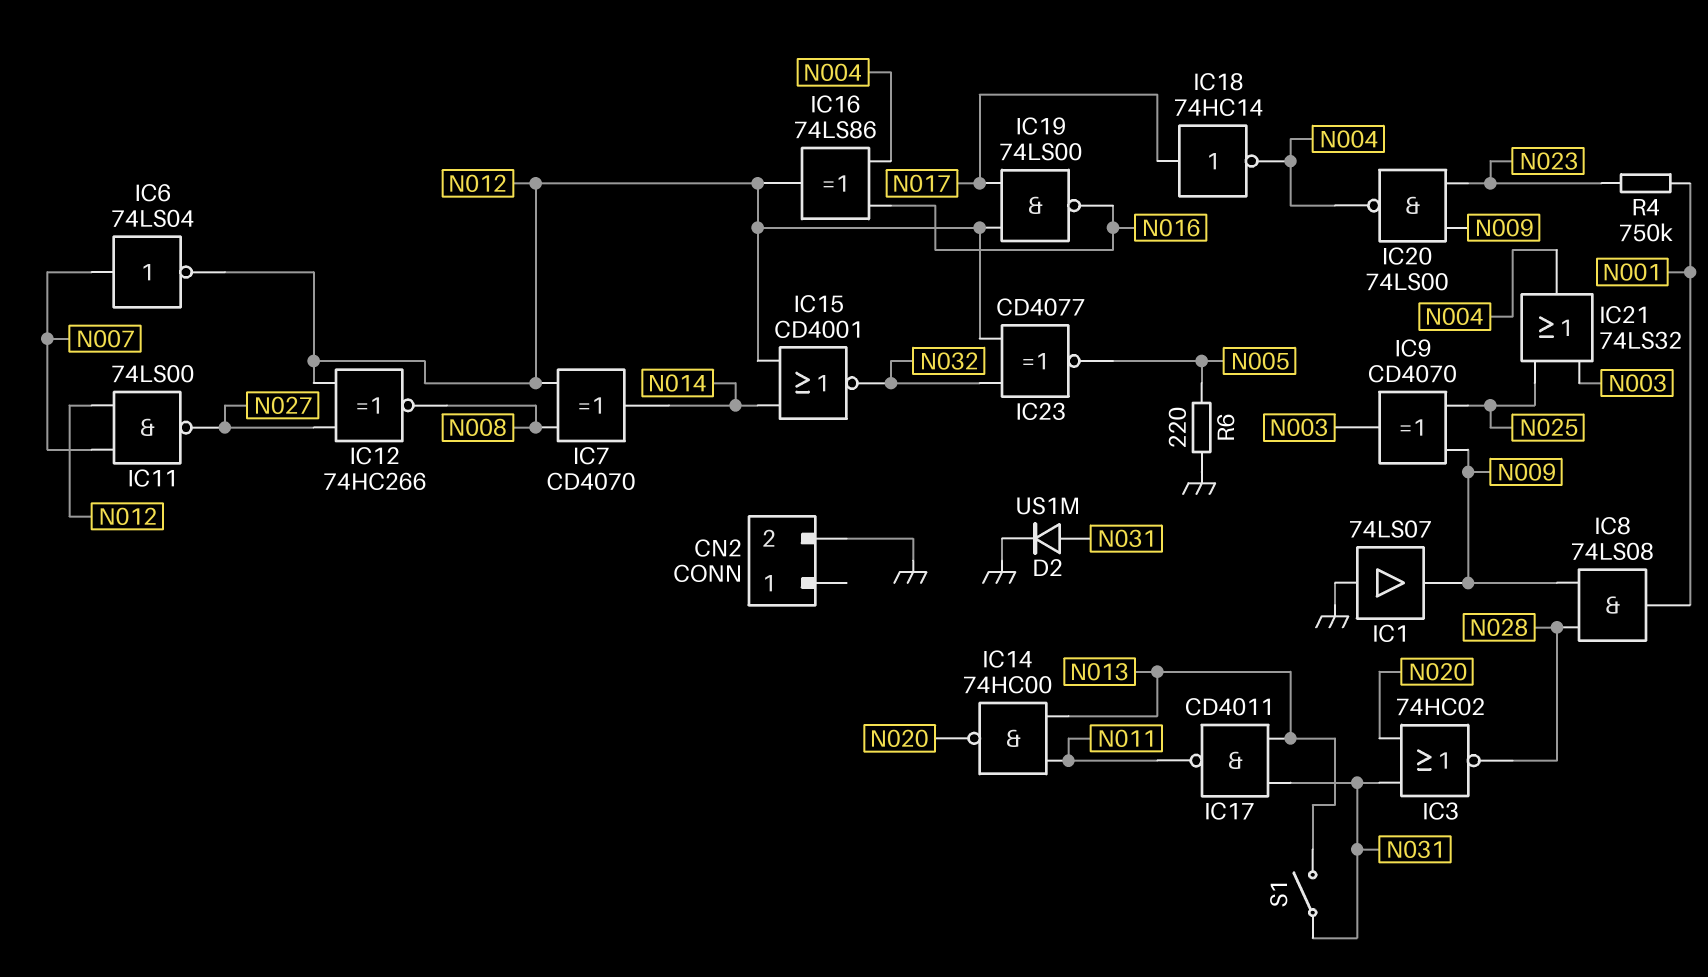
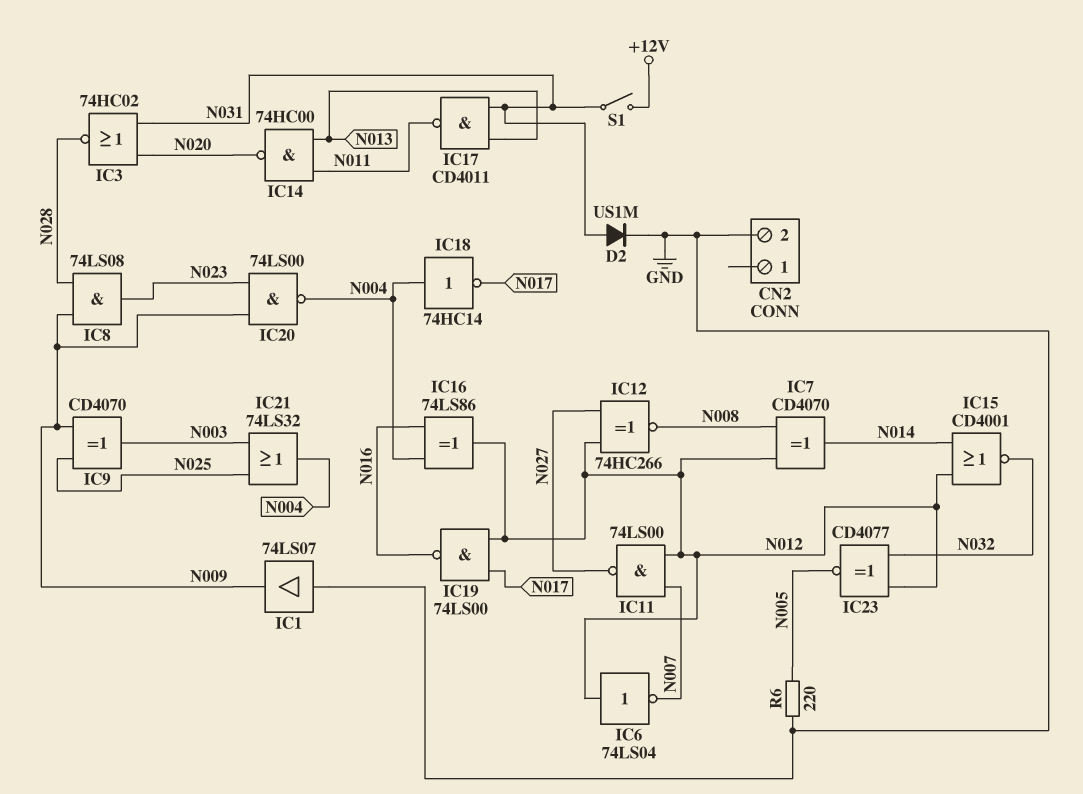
IC6: NOT 74LS04 (in N007, out N012) -> NOT 74LS04 (in N012, out N007)
IC8: AND 74LS08 (in N009, in N028, out N001) -> AND 74LS08 (in N009, in N028, out N023)
IC18: NOT 74HC14 (in N017, out N004) -> NOT 74HC14 (in N004, out N017)
R4: 750k (N001, N023) -> none
S1: switch (N013, N031) -> switch (+12V, N031)

